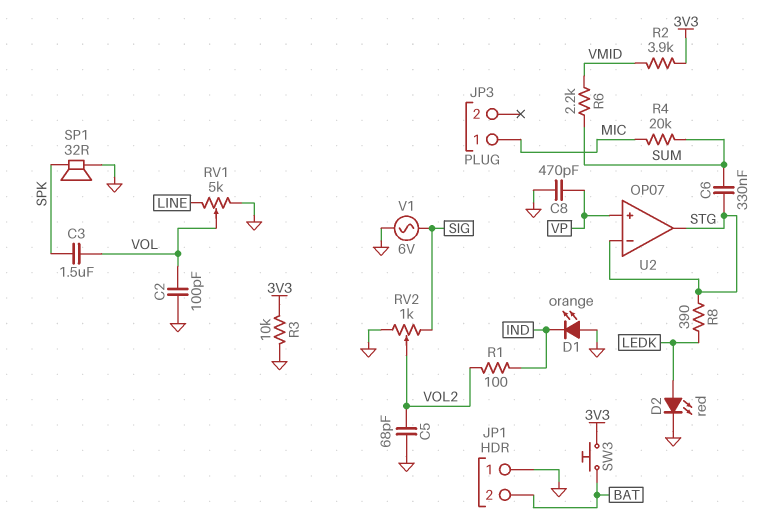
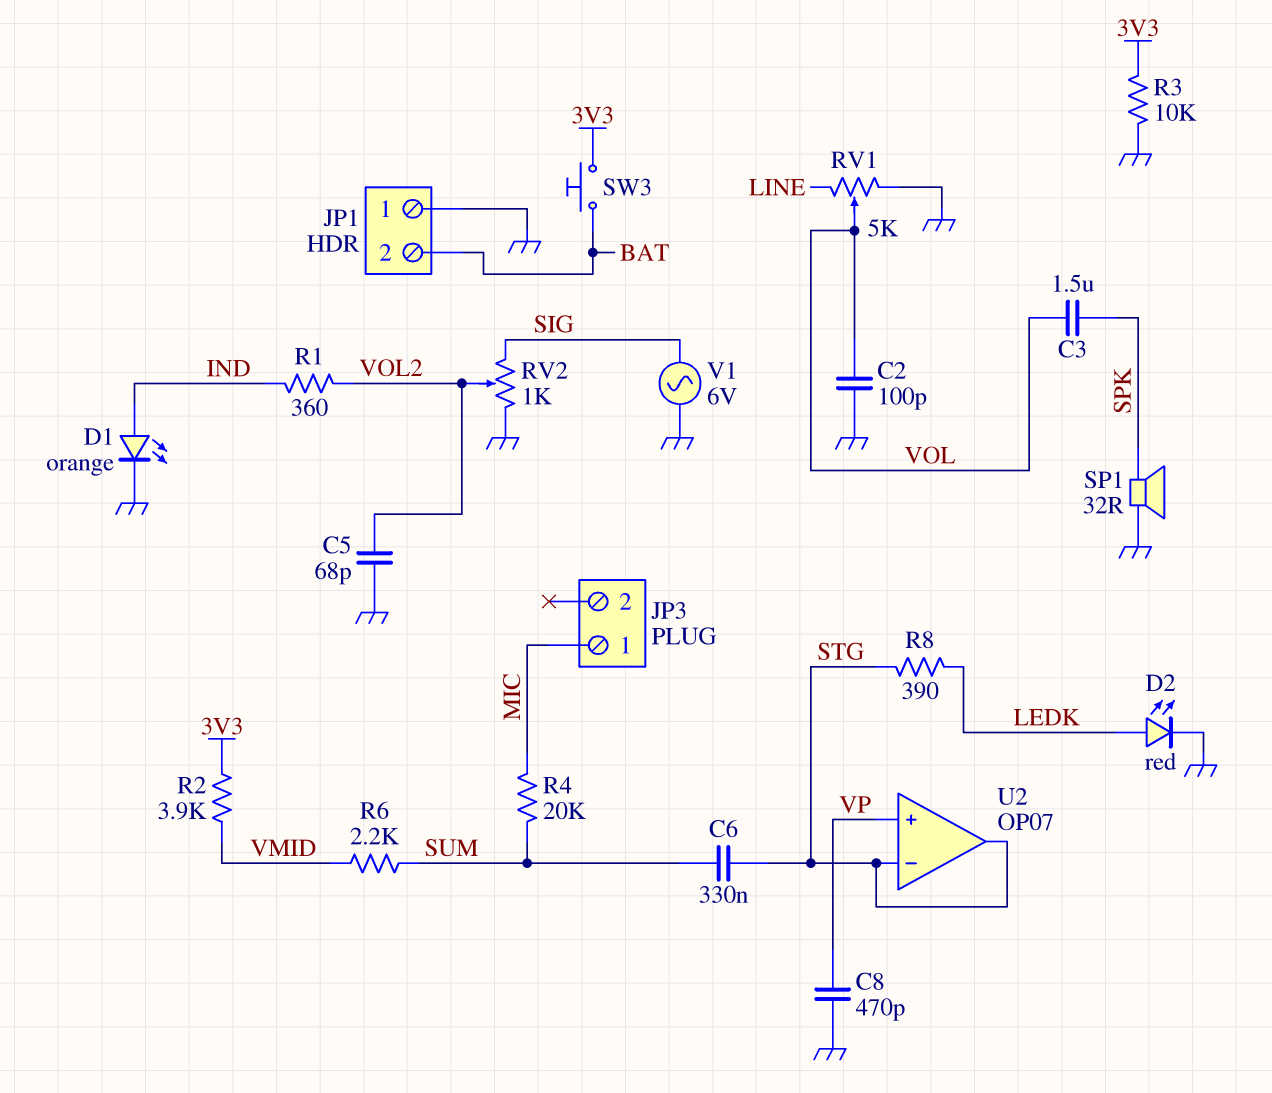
D1: LED orange (A GND, K IND) -> LED orange (A IND, K GND)
R1: 100 (IND, VOL2) -> 360 (IND, VOL2)

